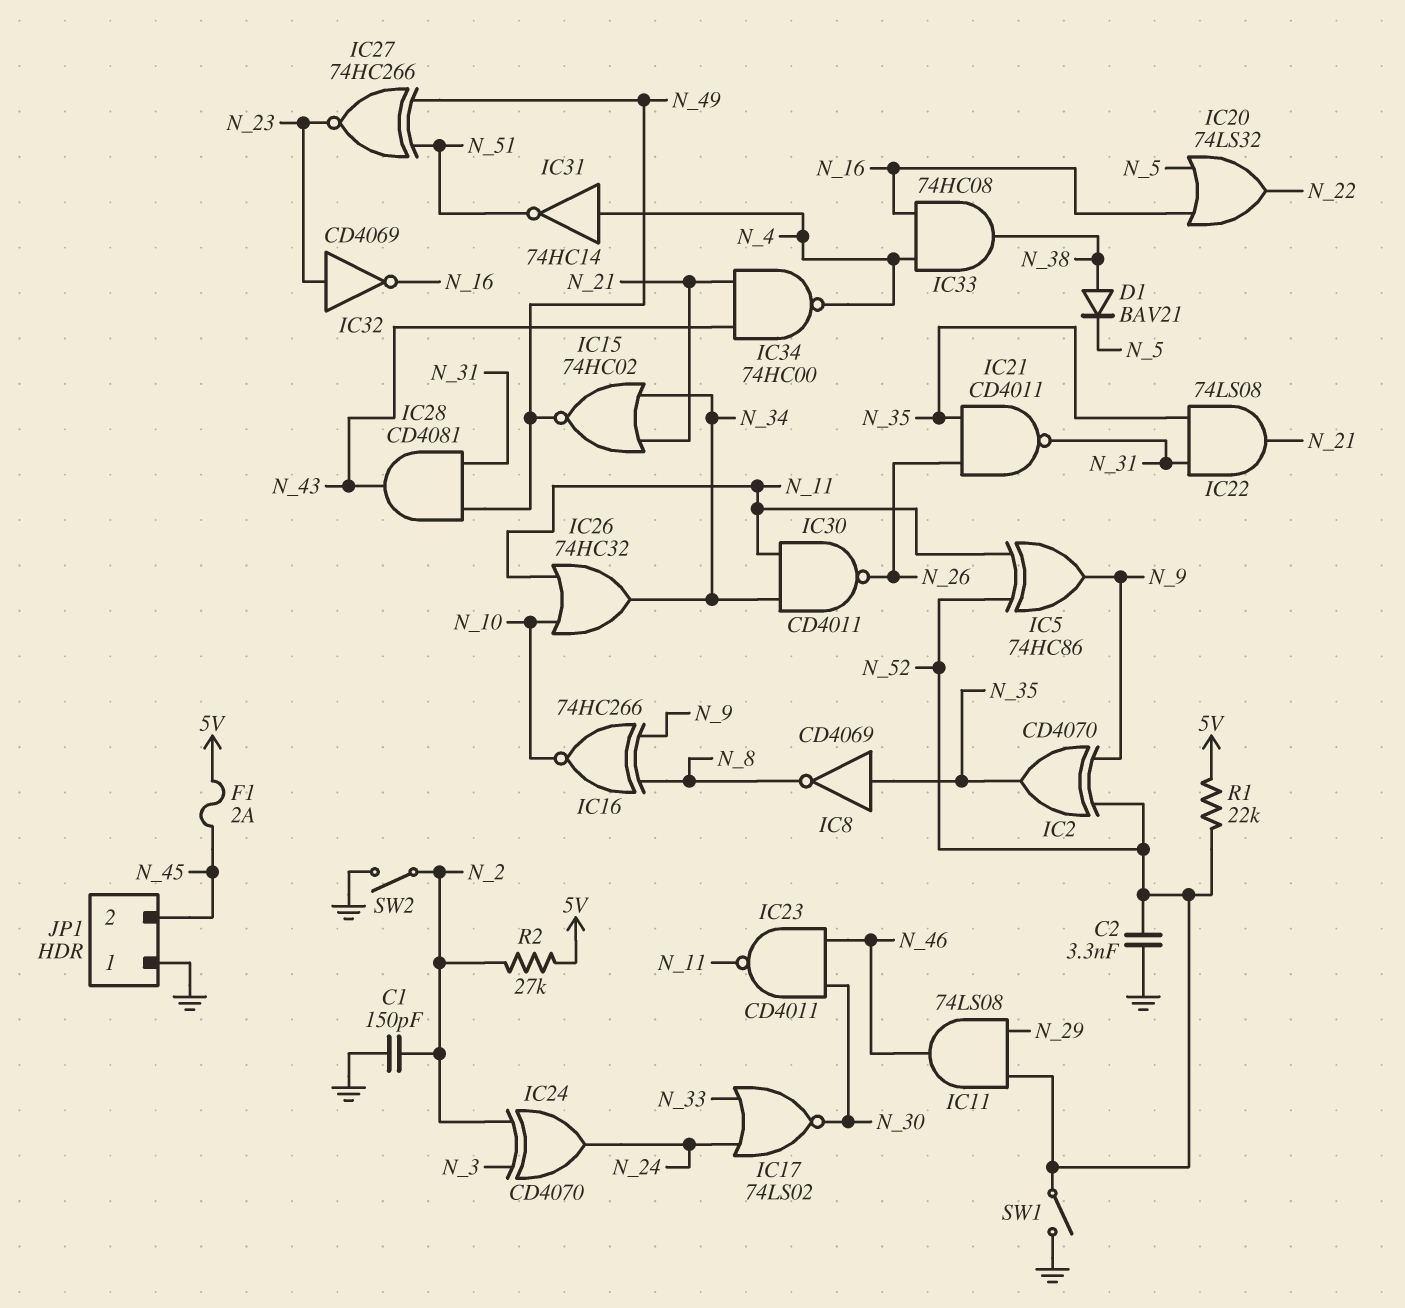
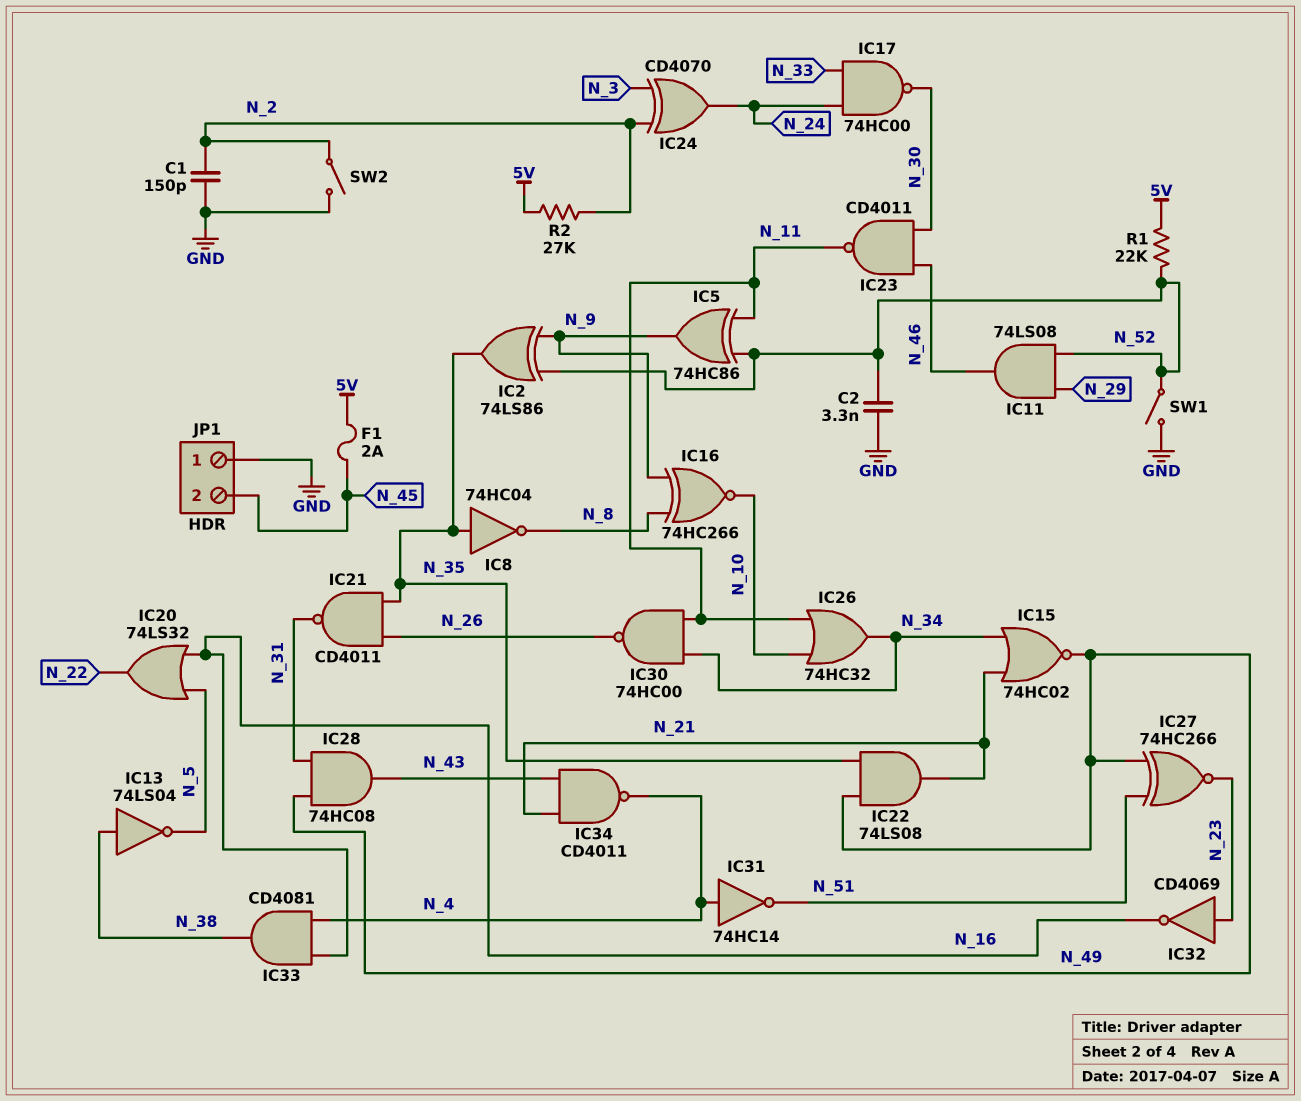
D1: diode BAV21 (A N_38, K N_5) -> none
IC2: XOR CD4070 (in N_9, in N_52, out N_35) -> XOR 74LS86 (in N_9, in N_52, out N_35)
IC8: NOT CD4069 (in N_35, out N_8) -> NOT 74HC04 (in N_35, out N_8)
IC13: none -> NOT 74LS04 (in N_38, out N_5)
IC17: NOR 74LS02 (in N_24, in N_33, out N_30) -> NAND 74HC00 (in N_24, in N_33, out N_30)
IC22: AND 74LS08 (in N_31, in N_35, out N_21) -> AND 74LS08 (in N_35, in N_49, out N_21)
IC28: AND CD4081 (in N_31, in N_49, out N_43) -> AND 74HC08 (in N_31, in N_49, out N_43)
IC30: NAND CD4011 (in N_11, in N_34, out N_26) -> NAND 74HC00 (in N_11, in N_34, out N_26)
IC33: AND 74HC08 (in N_4, in N_16, out N_38) -> AND CD4081 (in N_4, in N_16, out N_38)
IC34: NAND 74HC00 (in N_21, in N_43, out N_4) -> NAND CD4011 (in N_21, in N_43, out N_4)

